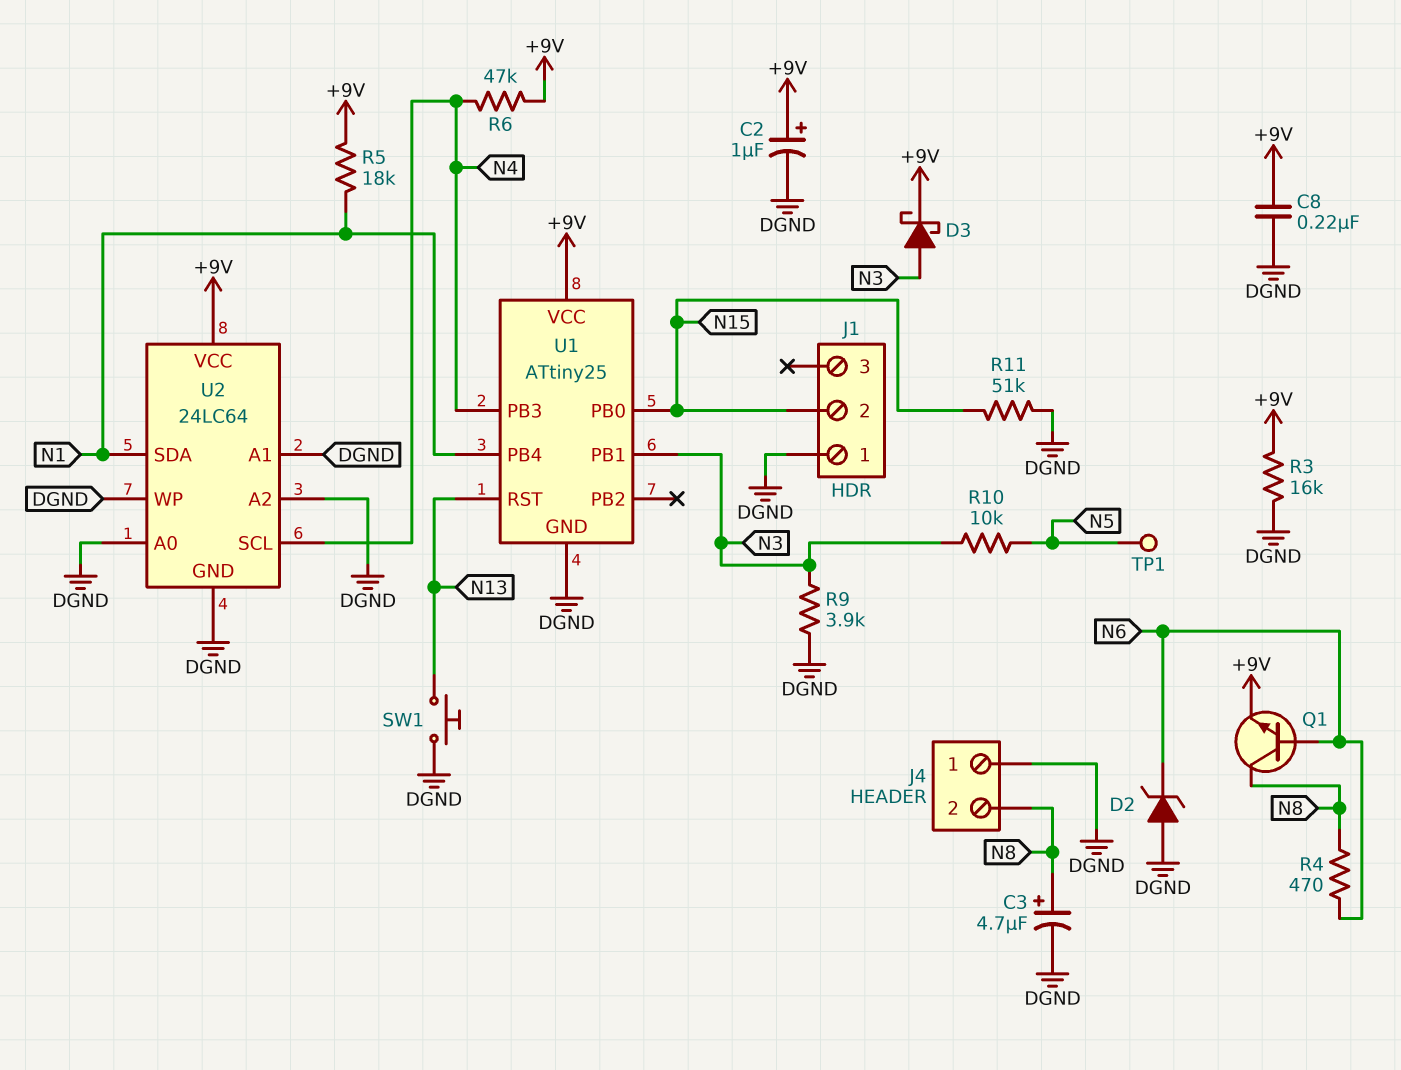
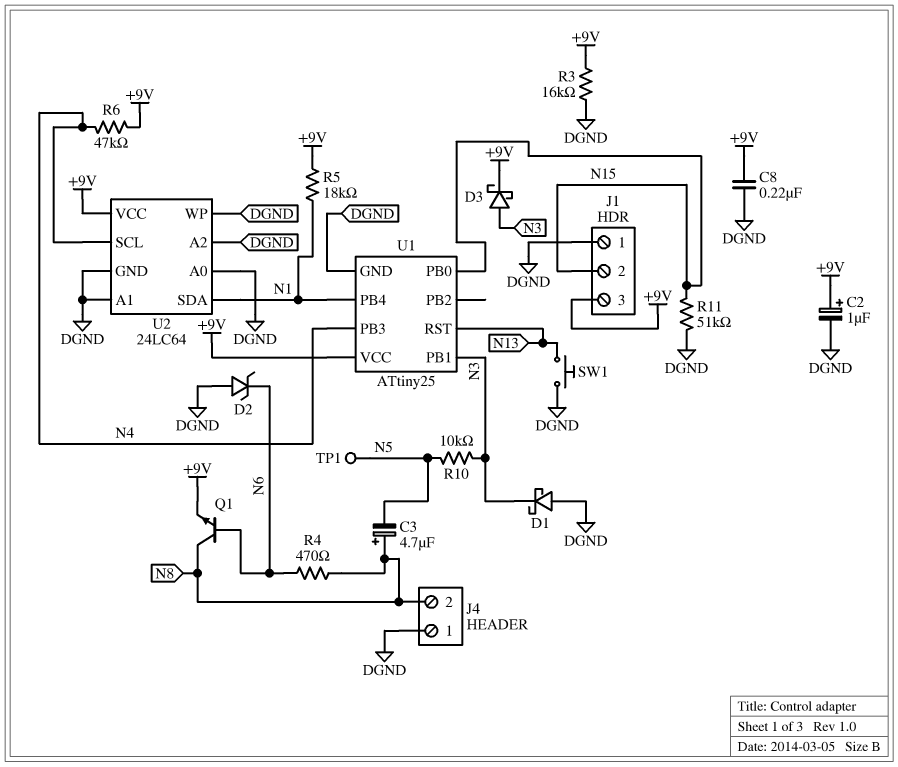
C3: 4.7uF (plus N8, minus DGND) -> 4.7uF (plus N8, minus N5)
D1: none -> schottky (A DGND, K N3)
J1 pin 3: none -> +9V
R9: 3.9k (DGND, N3) -> none

